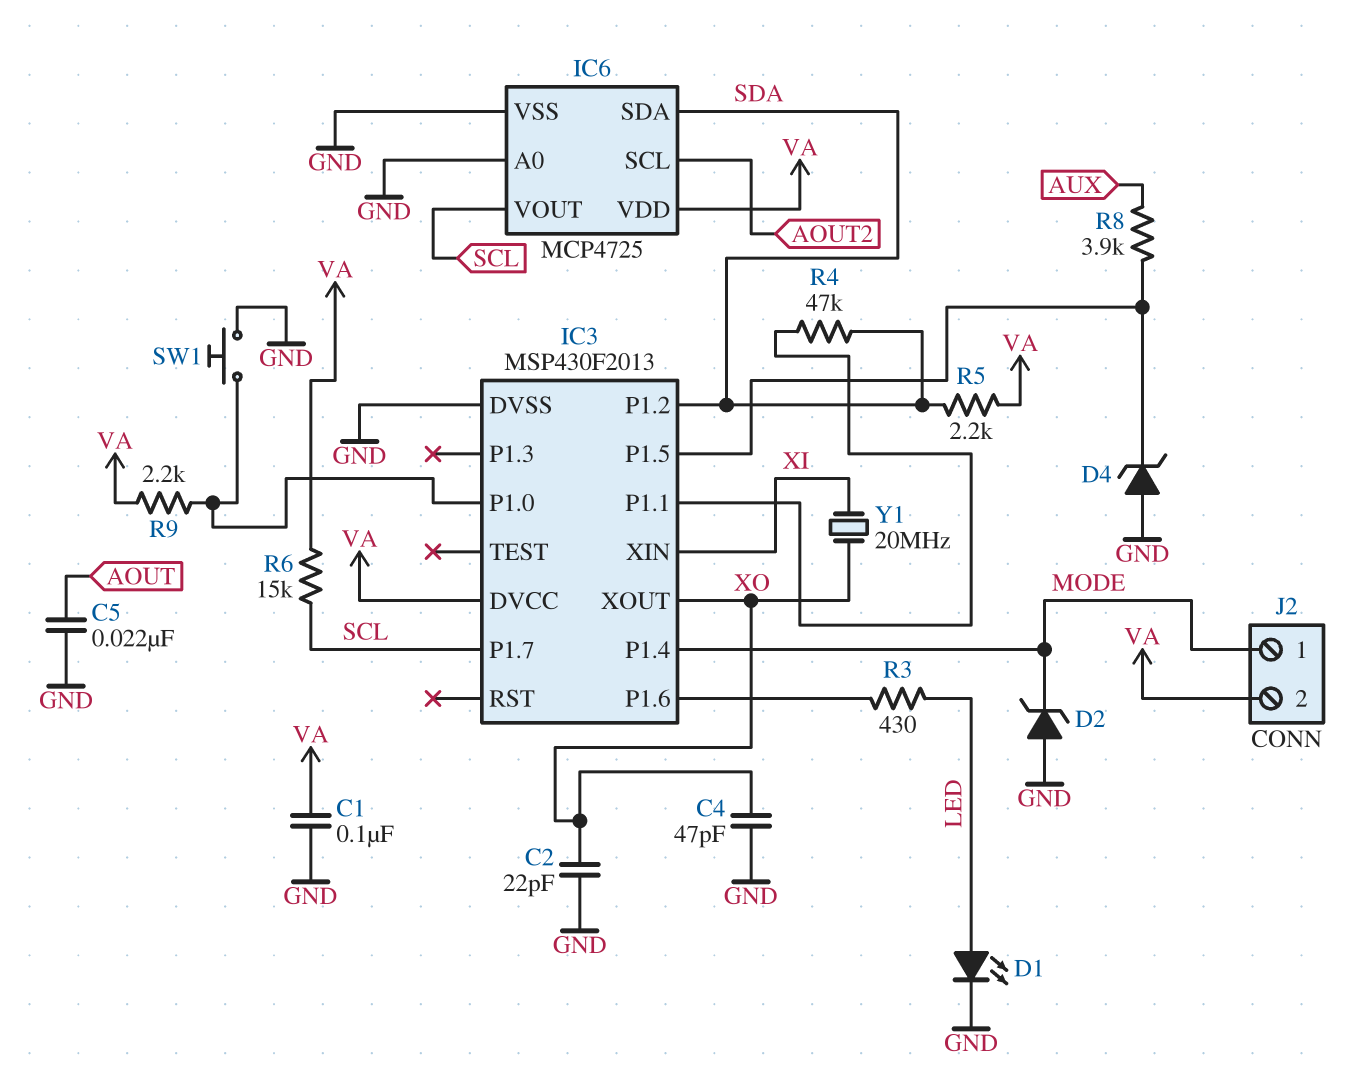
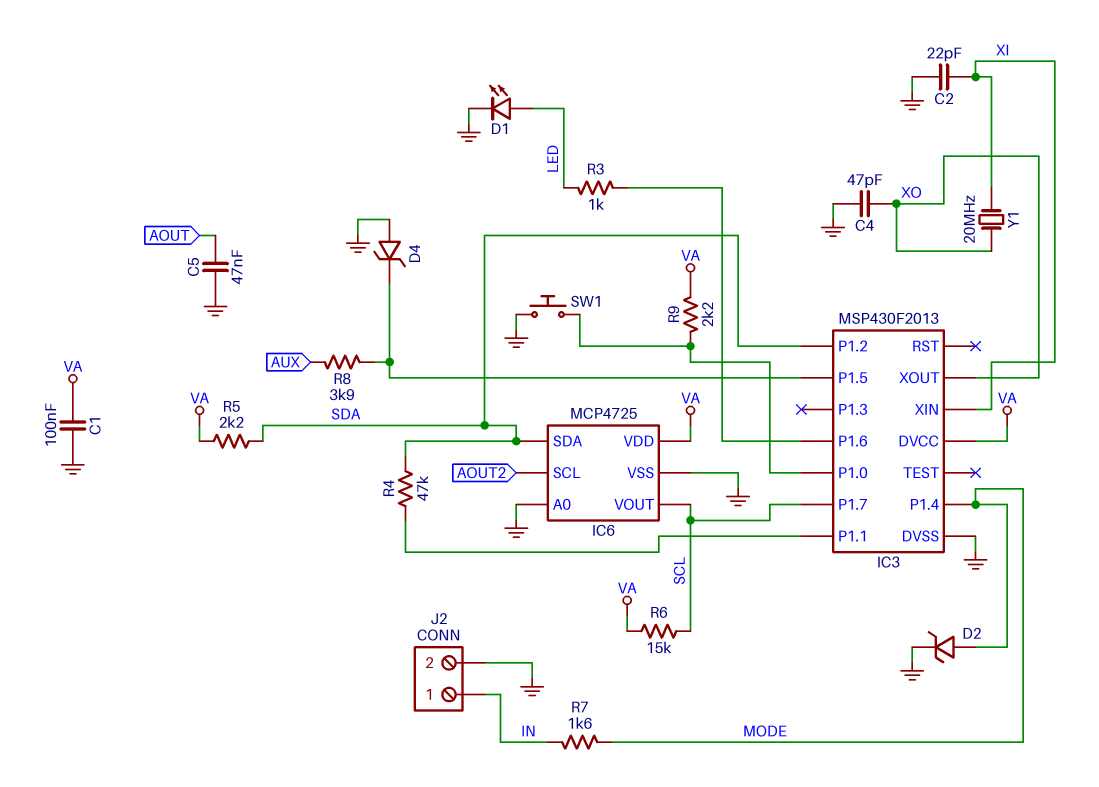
C2: 22pF (GND, XO) -> 22pF (GND, XI)
C5: 22nF (AOUT, GND) -> 47nF (AOUT, GND)
D2: zener (A GND, K MODE) -> zener (A MODE, K GND)
J2 pin 1: MODE -> IN
J2 pin 2: VA -> GND
R3: 430 (IC3/P1.6, LED) -> 1k (IC3/P1.6, LED)
R7: none -> 1.6k (IN, MODE)

